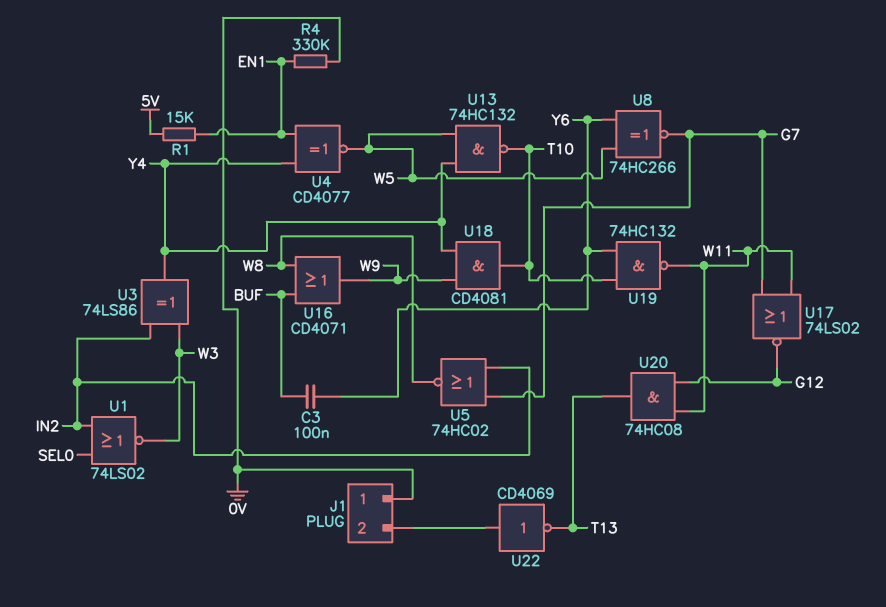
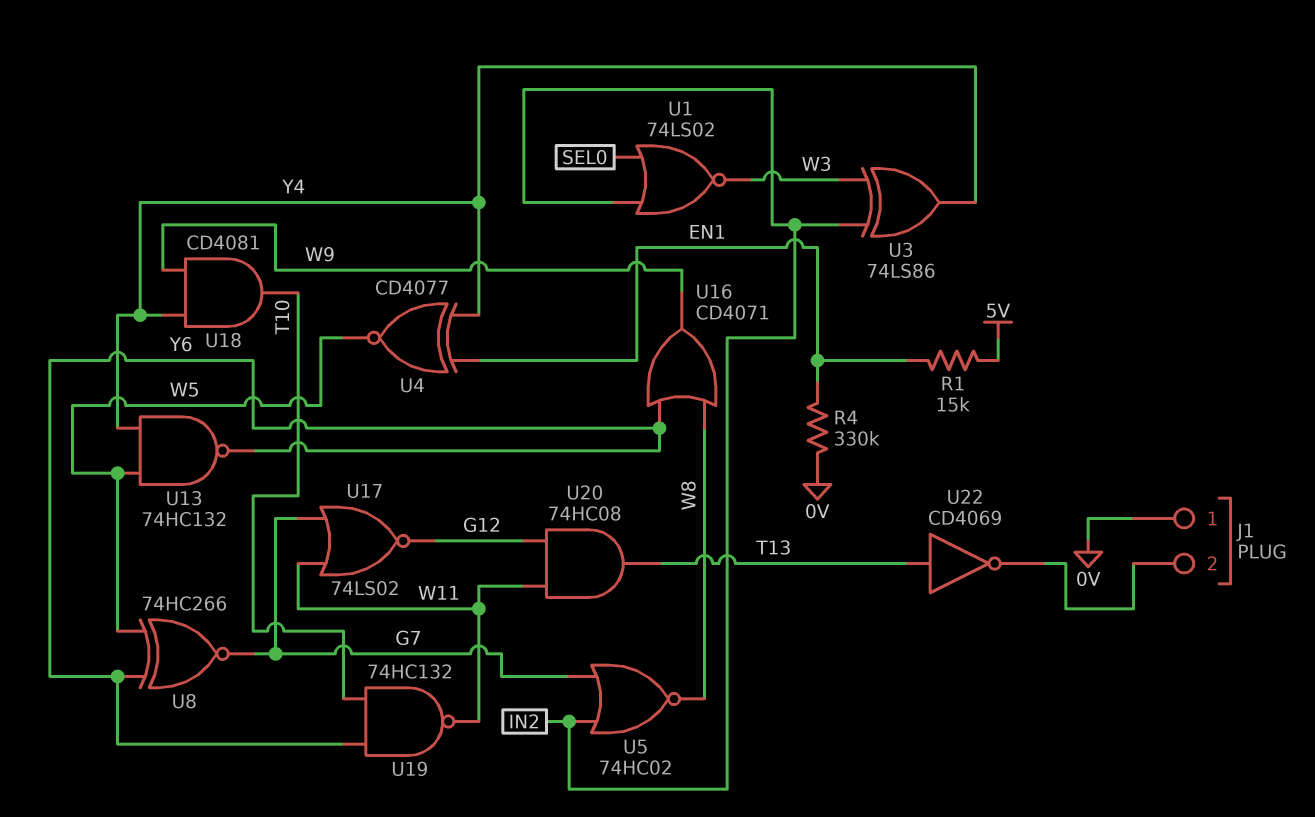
C3: 100nF (BUF, Y6) -> none
U13: NAND 74HC132 (in W5, in Y4, out T10) -> NAND 74HC132 (in W5, in Y4, out Y6)
U16: OR CD4071 (in BUF, in W8, out W9) -> OR CD4071 (in W8, in Y6, out W9)
U22: NOT CD4069 (in J1/2, out T13) -> NOT CD4069 (in T13, out J1/2)

